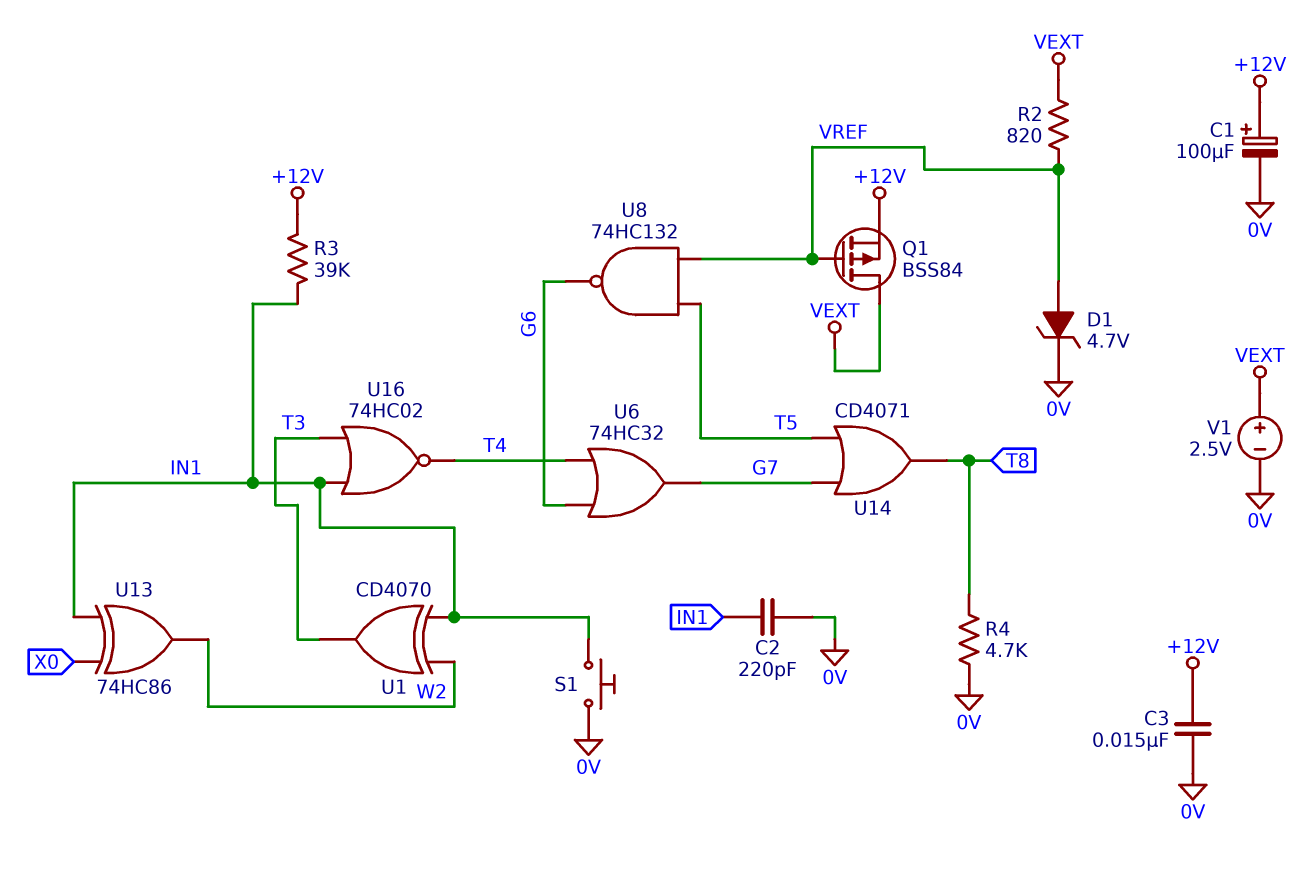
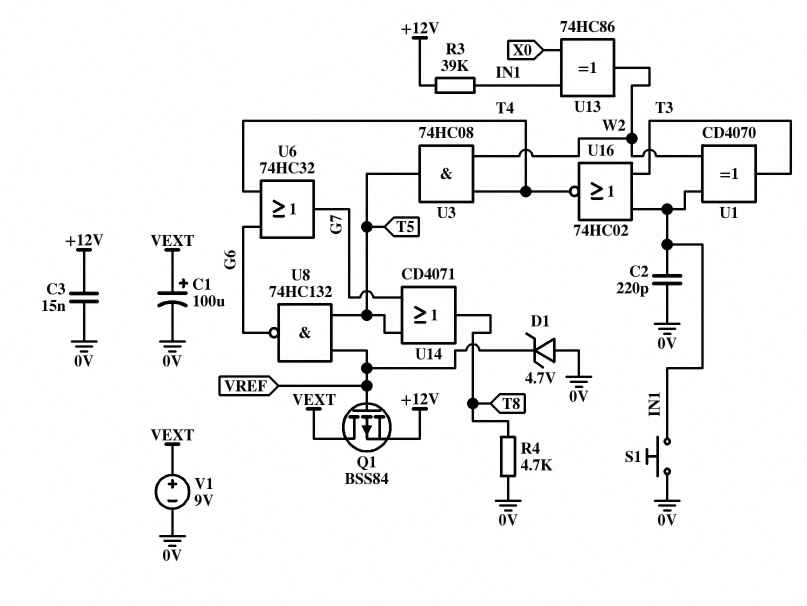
C1: 100uF (plus +12V, minus 0V) -> 100uF (plus VEXT, minus 0V)
D1: zener 4.7V (A VREF, K 0V) -> zener 4.7V (A 0V, K VREF)
R2: 820 (VEXT, VREF) -> none
U3: none -> AND 74HC08 (in T4, in W2, out T5)
V1: 2.5V (plus VEXT, minus 0V) -> 9V (plus VEXT, minus 0V)

